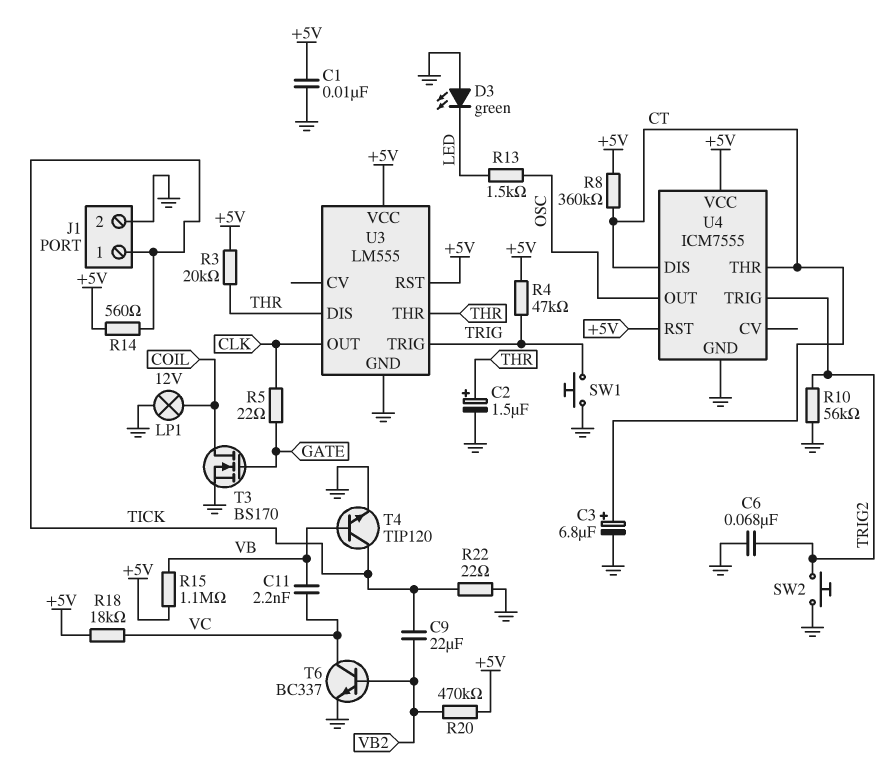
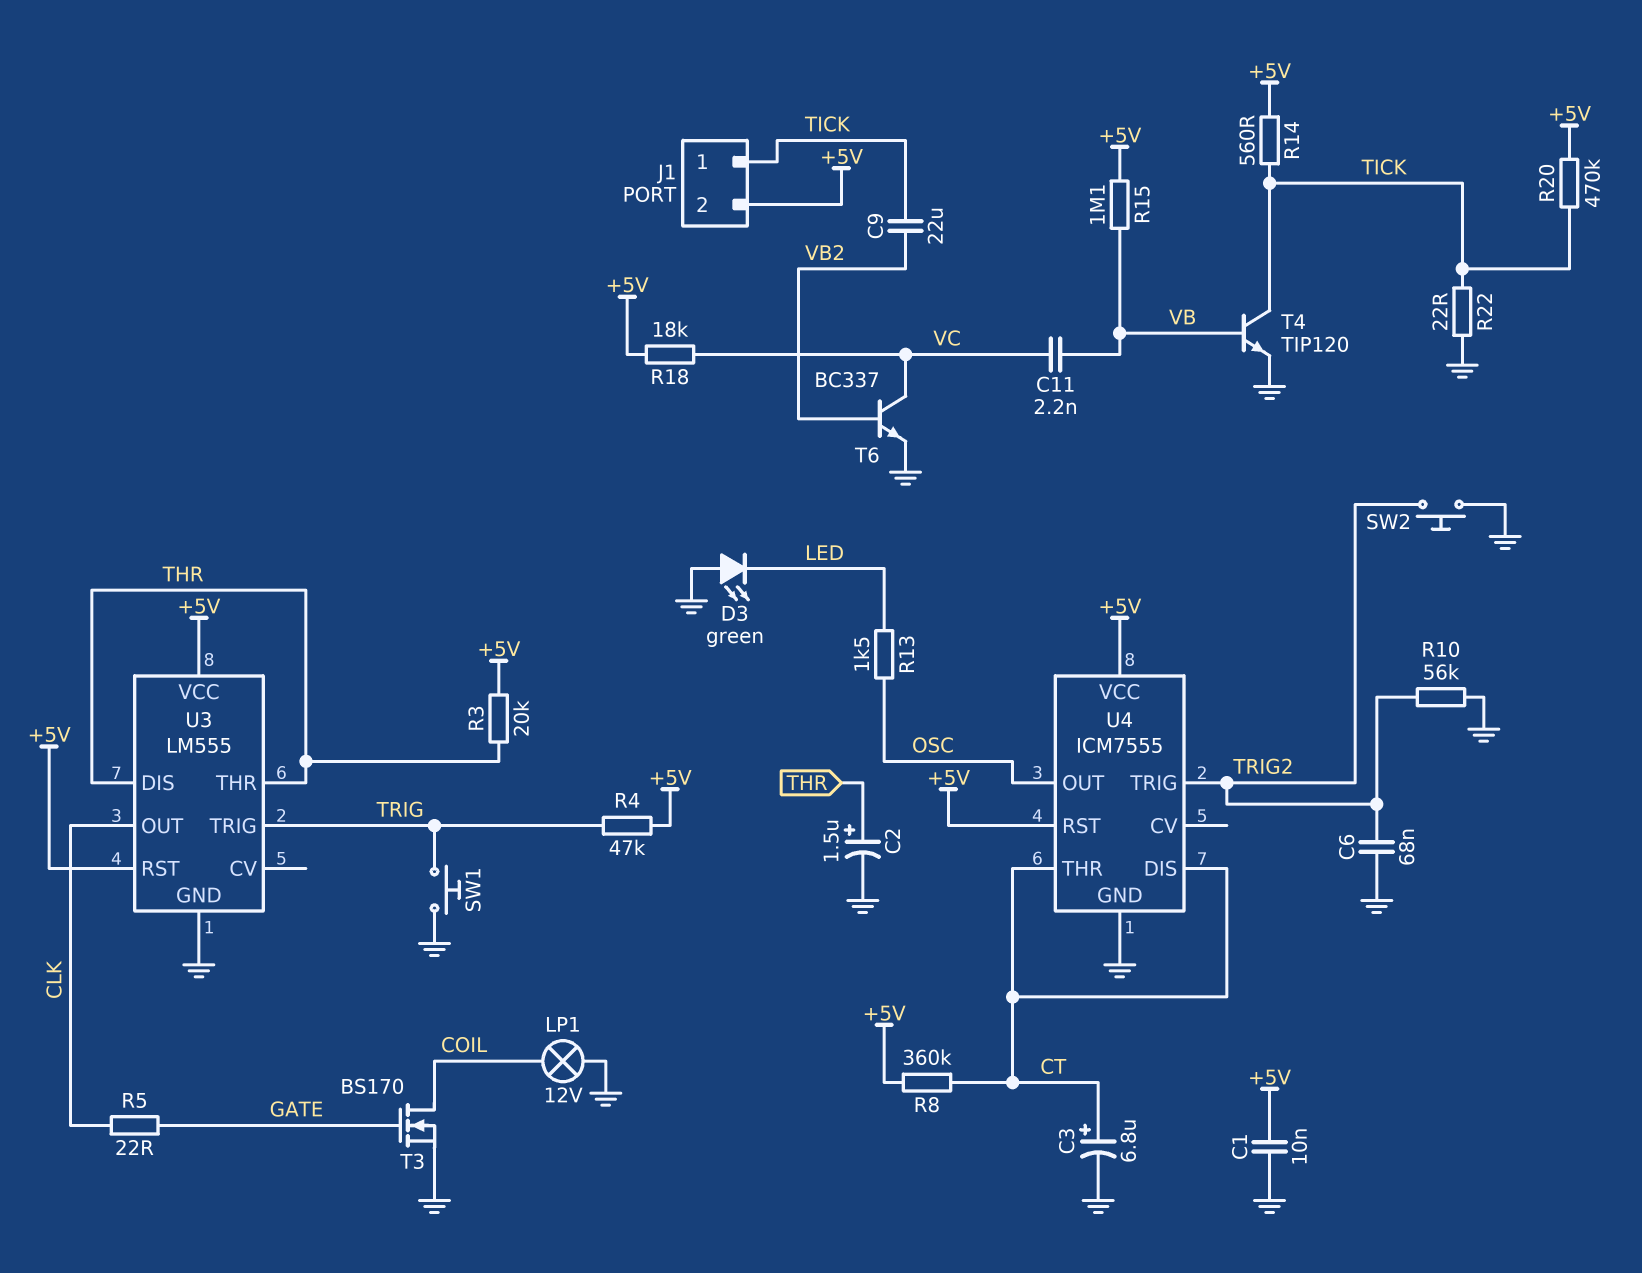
J1 pin 2: GND -> +5V
R20: 470k (+5V, VB2) -> 470k (+5V, TICK)

